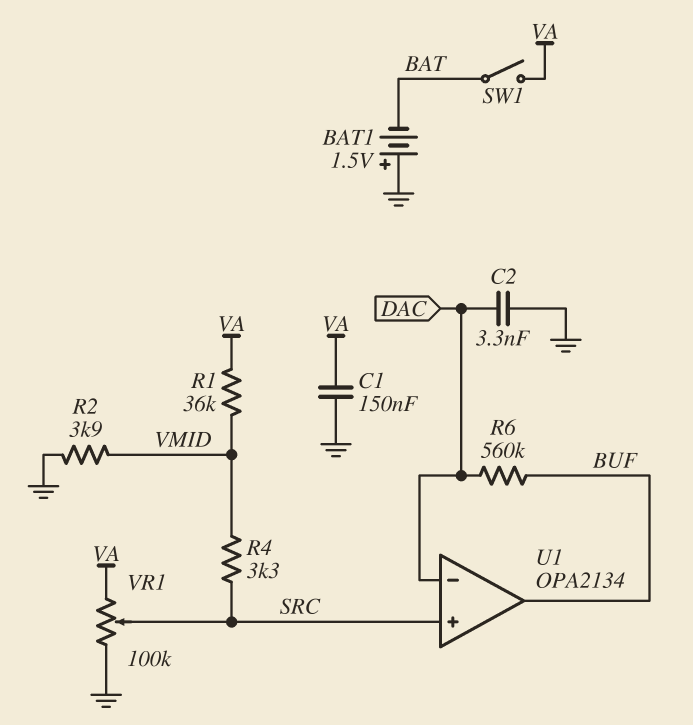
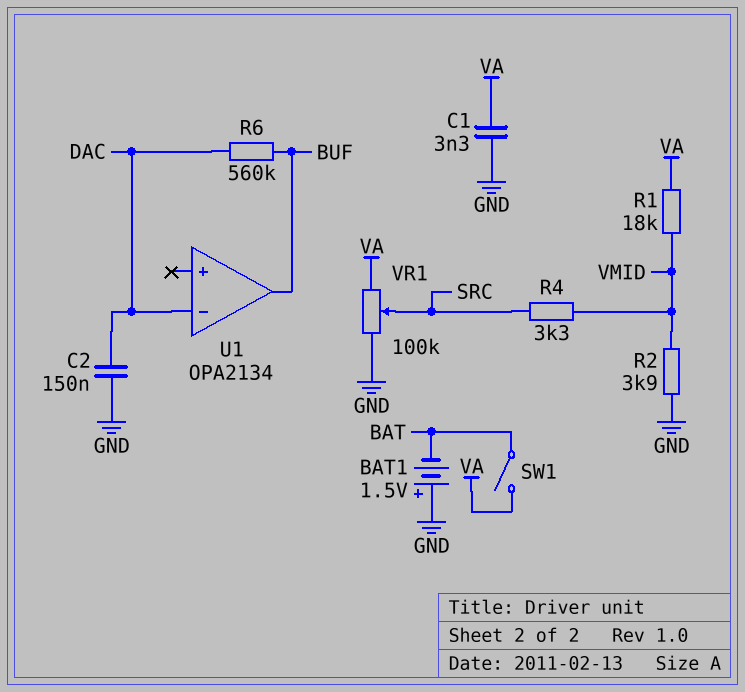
C1: 150nF (GND, VA) -> 3.3nF (GND, VA)
C2: 3.3nF (DAC, GND) -> 150nF (DAC, GND)
R1: 36k (VA, VMID) -> 18k (VA, VMID)
U1 pin in+: SRC -> none

